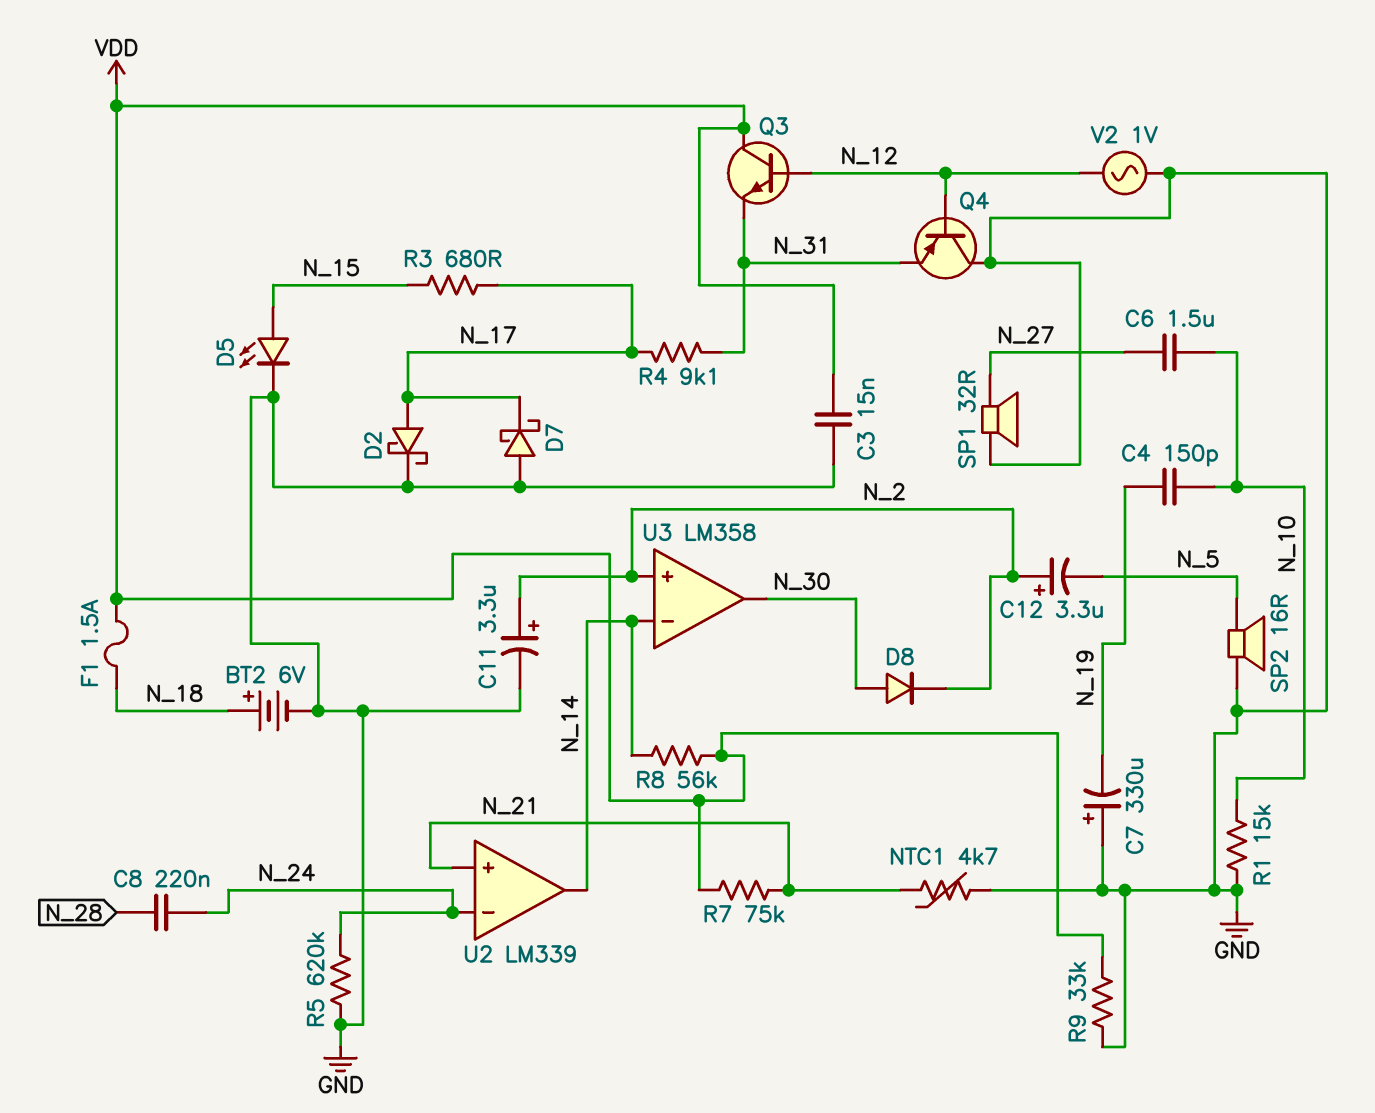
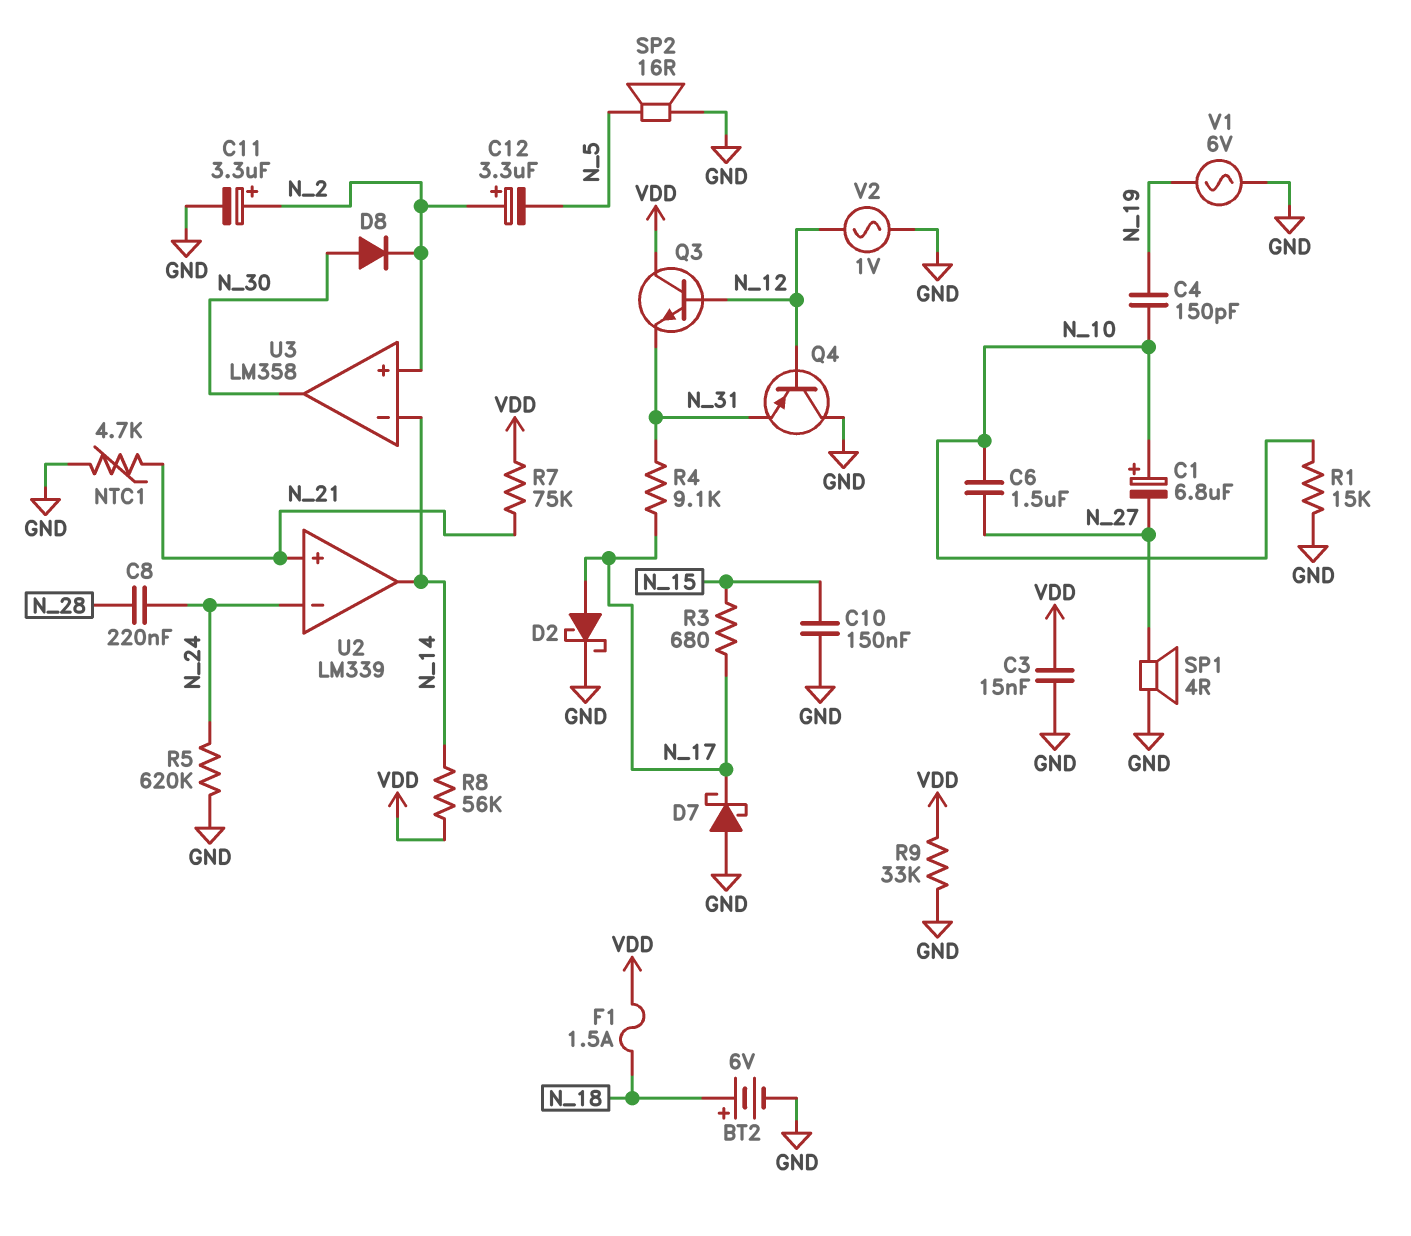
C1: none -> 6.8uF (plus N_10, minus N_27)
C7: 330uF (plus GND, minus N_19) -> none
C10: none -> 150nF (GND, N_15)
D5: LED (A N_15, K GND) -> none
SP1: speaker 32R (GND, N_27) -> speaker 4R (GND, N_27)
V1: none -> AC 6V (GND, N_19)

